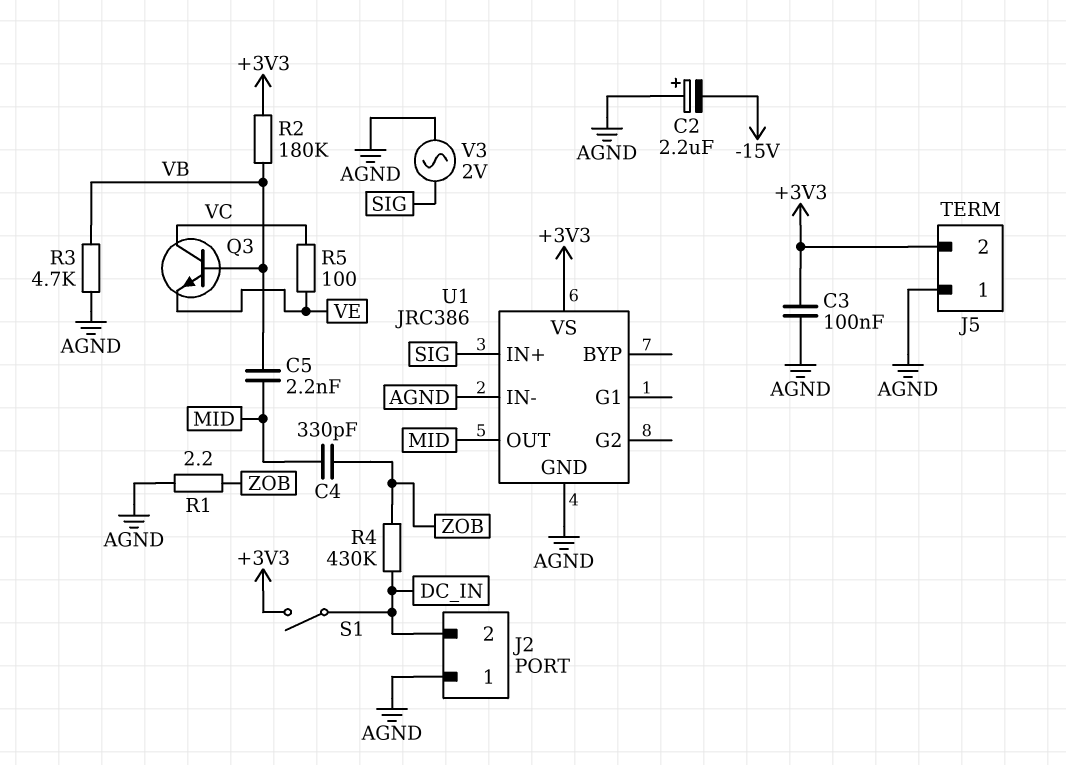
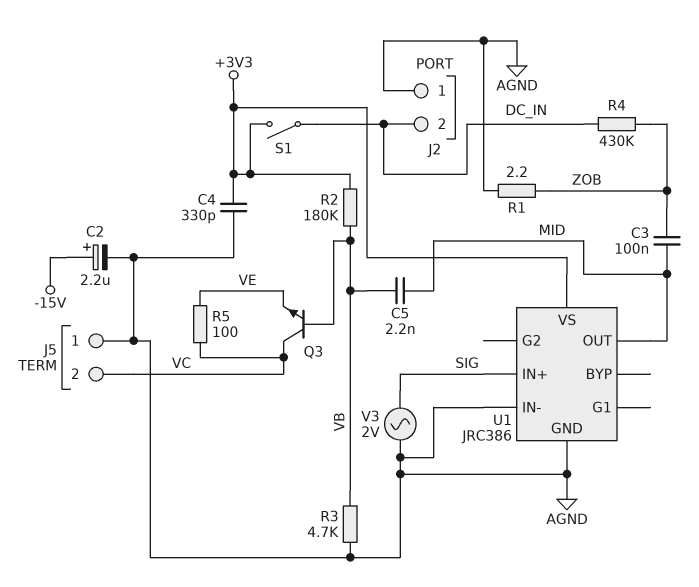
C2: 2.2uF (plus AGND, minus -15V) -> 2.2uF (plus -15V, minus AGND)
C3: 100nF (+3V3, AGND) -> 100nF (MID, ZOB)
C4: 330pF (MID, ZOB) -> 330pF (+3V3, AGND)
J5 pin 2: +3V3 -> VC

